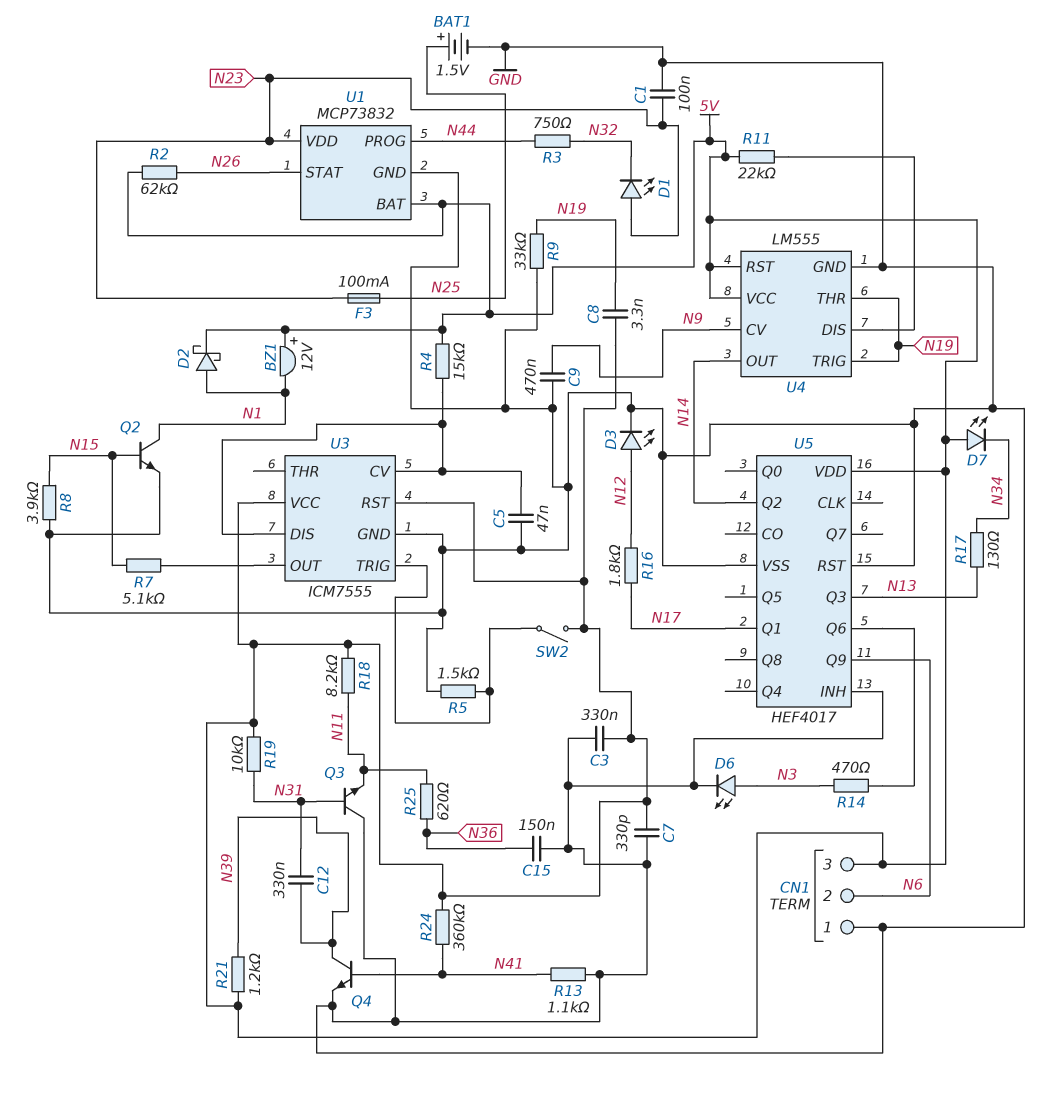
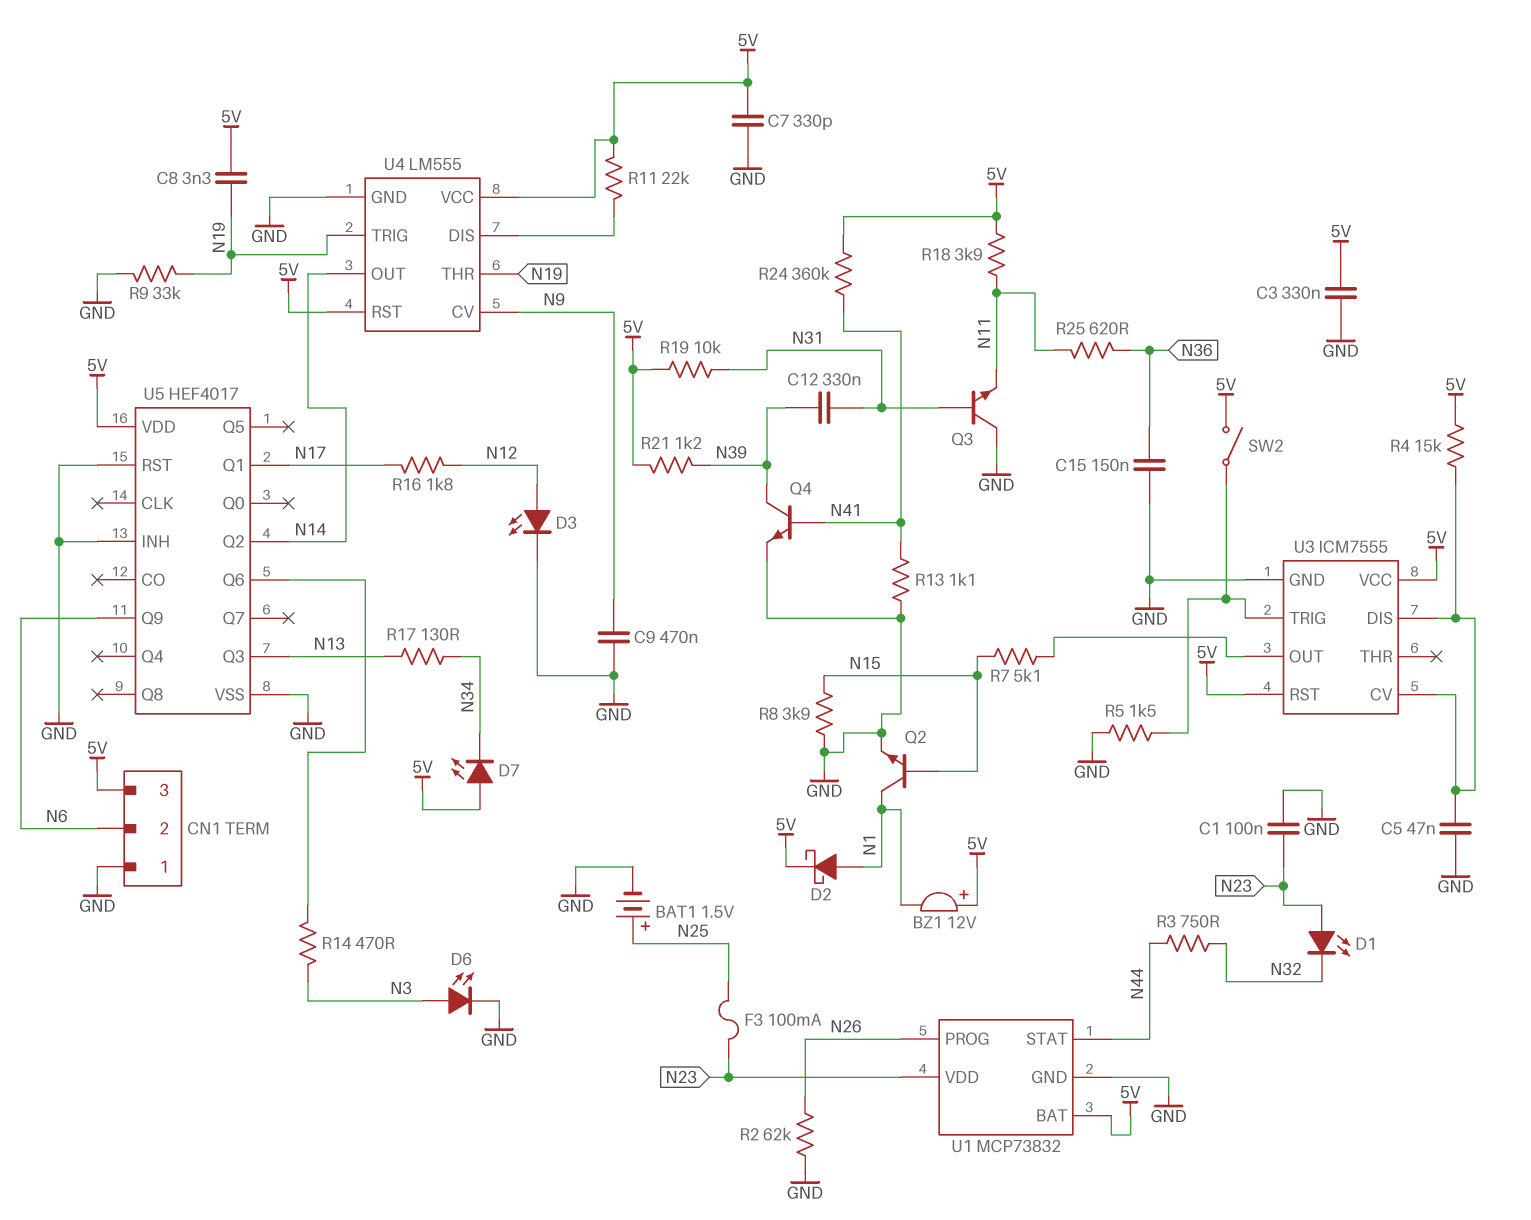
R2: 62k (5V, N26) -> 62k (GND, N26)
R18: 8.2k (5V, N11) -> 3.9k (5V, N11)
U1 pin PROG: N44 -> N26
U1 pin STAT: N26 -> N44

